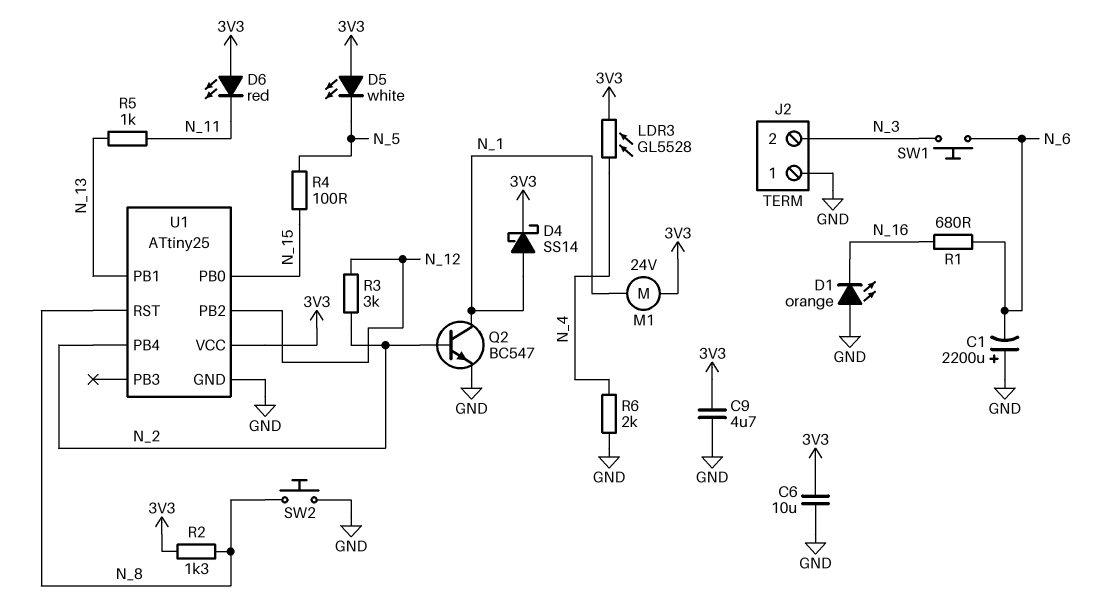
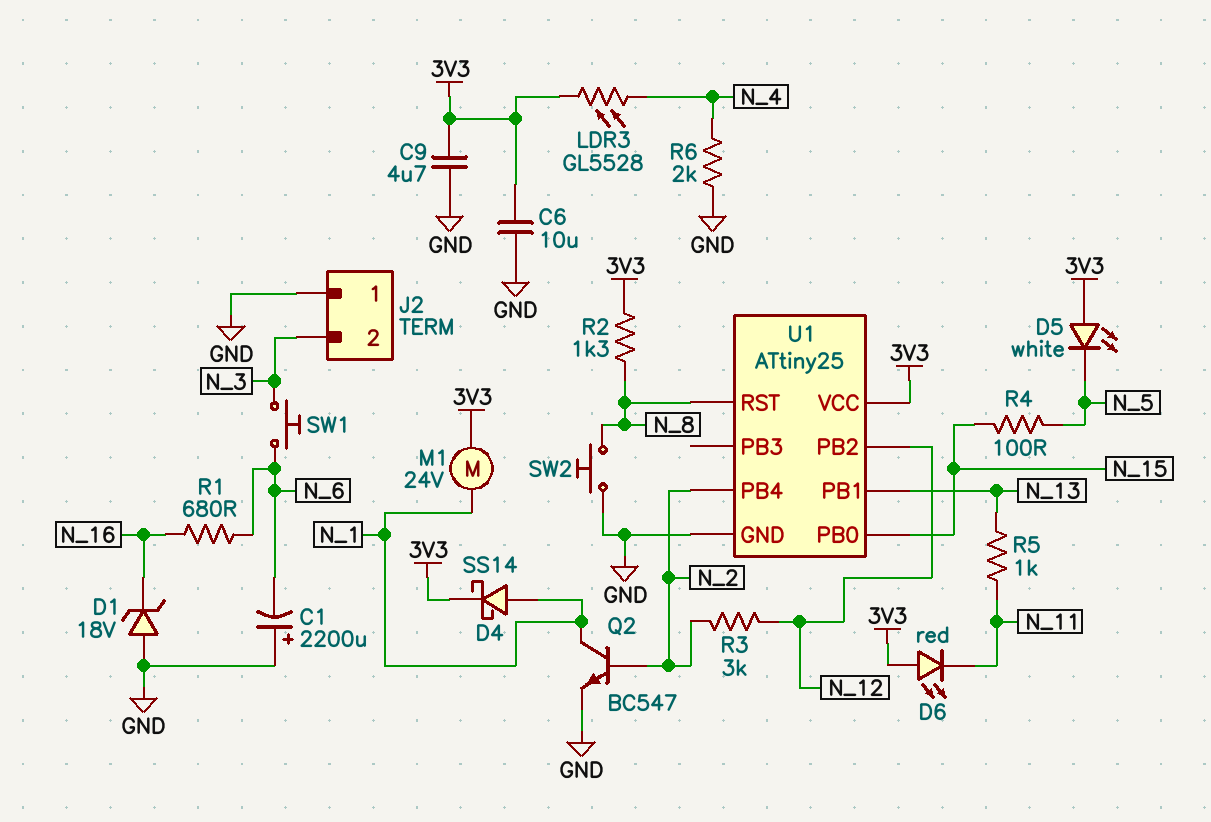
D1: LED orange (A GND, K N_16) -> zener 18V (A GND, K N_16)

